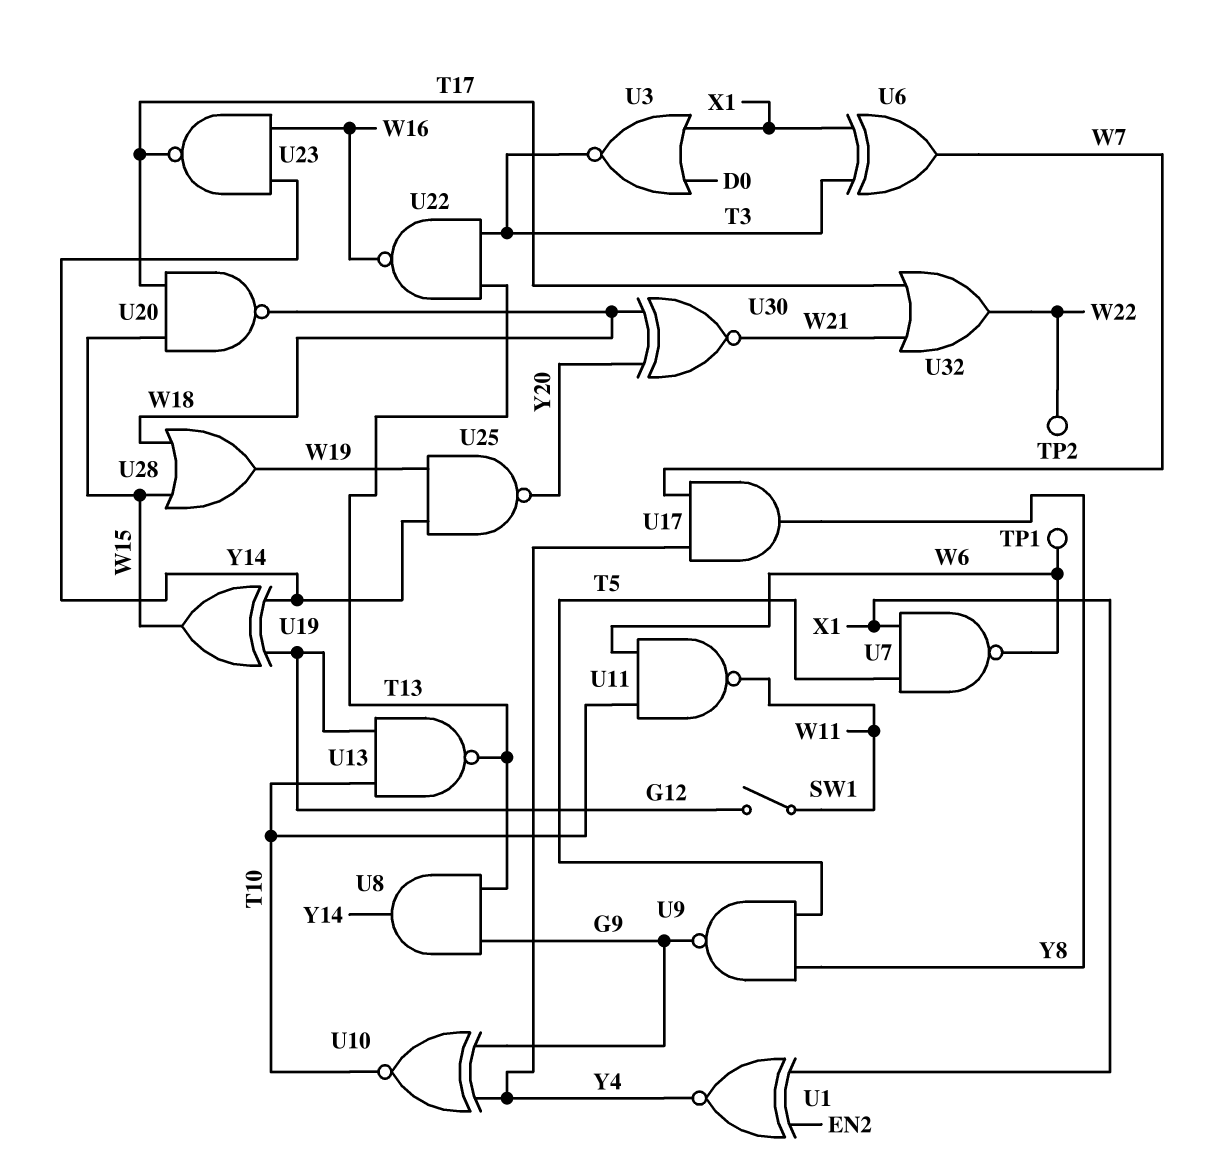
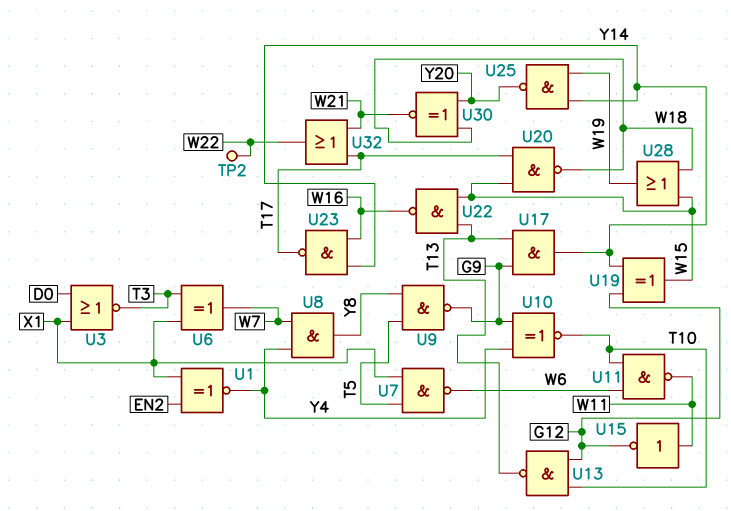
SW1: switch (G12, W11) -> none
TP1: test point (W6) -> none
U8: AND (in G9, in T13, out Y14) -> AND (in W7, in Y4, out Y8)
U15: none -> NOT (in W11, out G12)
U17: AND (in W7, in Y4, out Y8) -> AND (in G9, in T13, out Y14)
U22: NAND (in T3, in T13, out W16) -> NAND (in T13, in W15, out W16)

